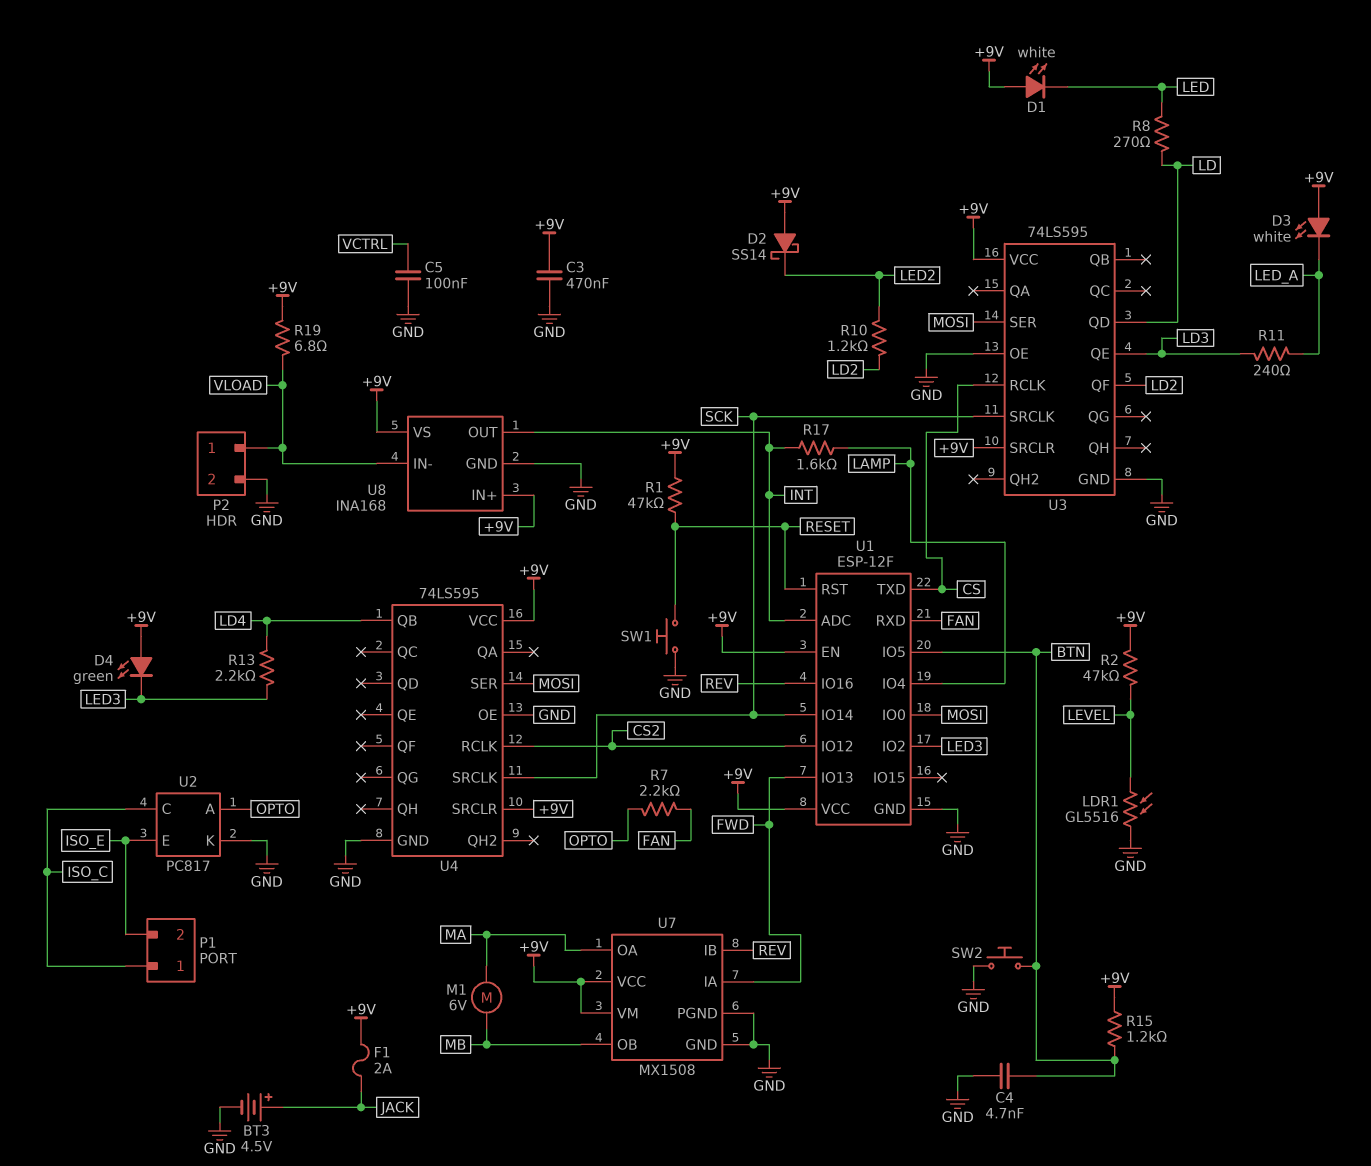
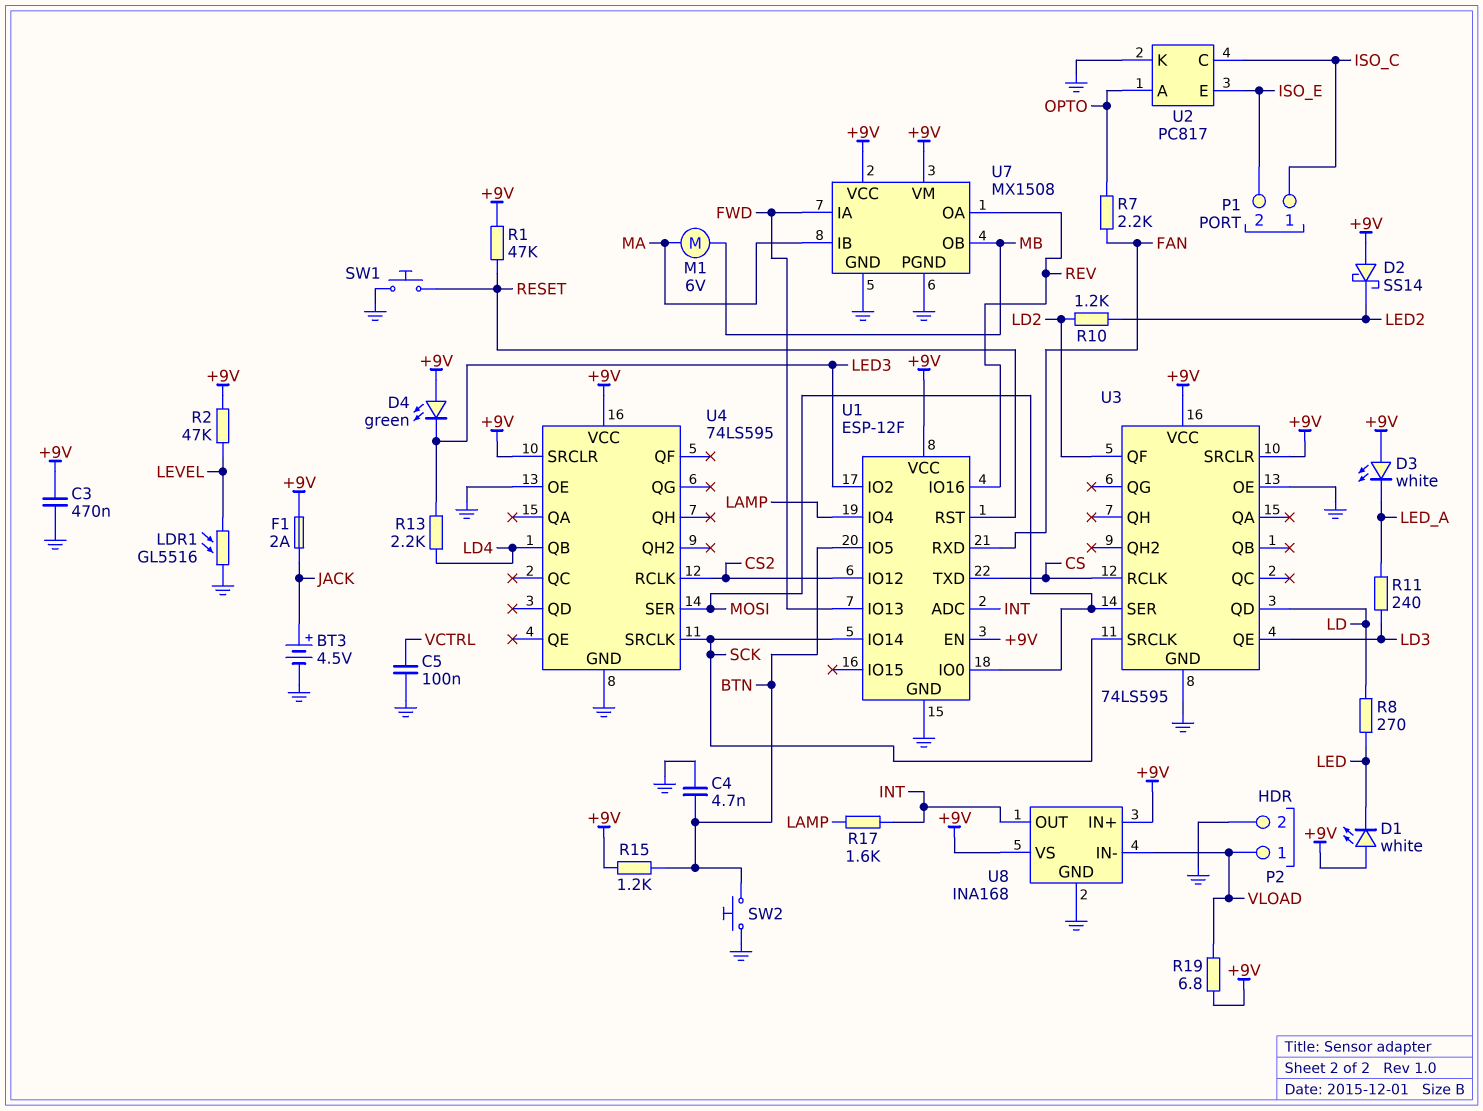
U7 pin IB: REV -> MA
U7 pin OA: MA -> REV

